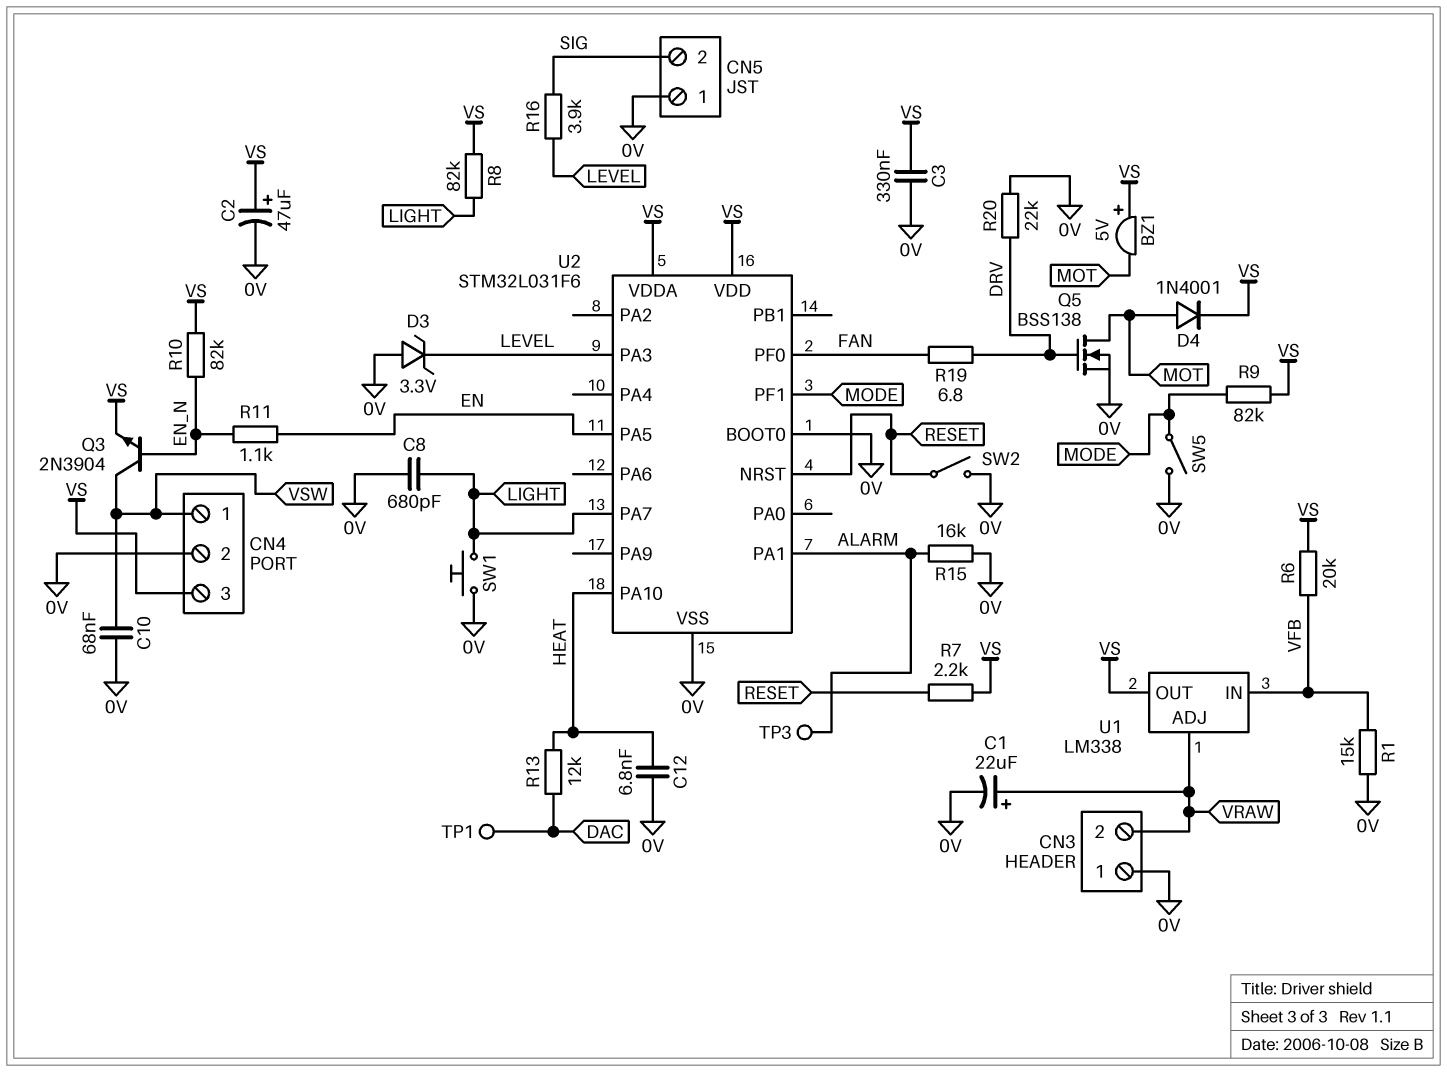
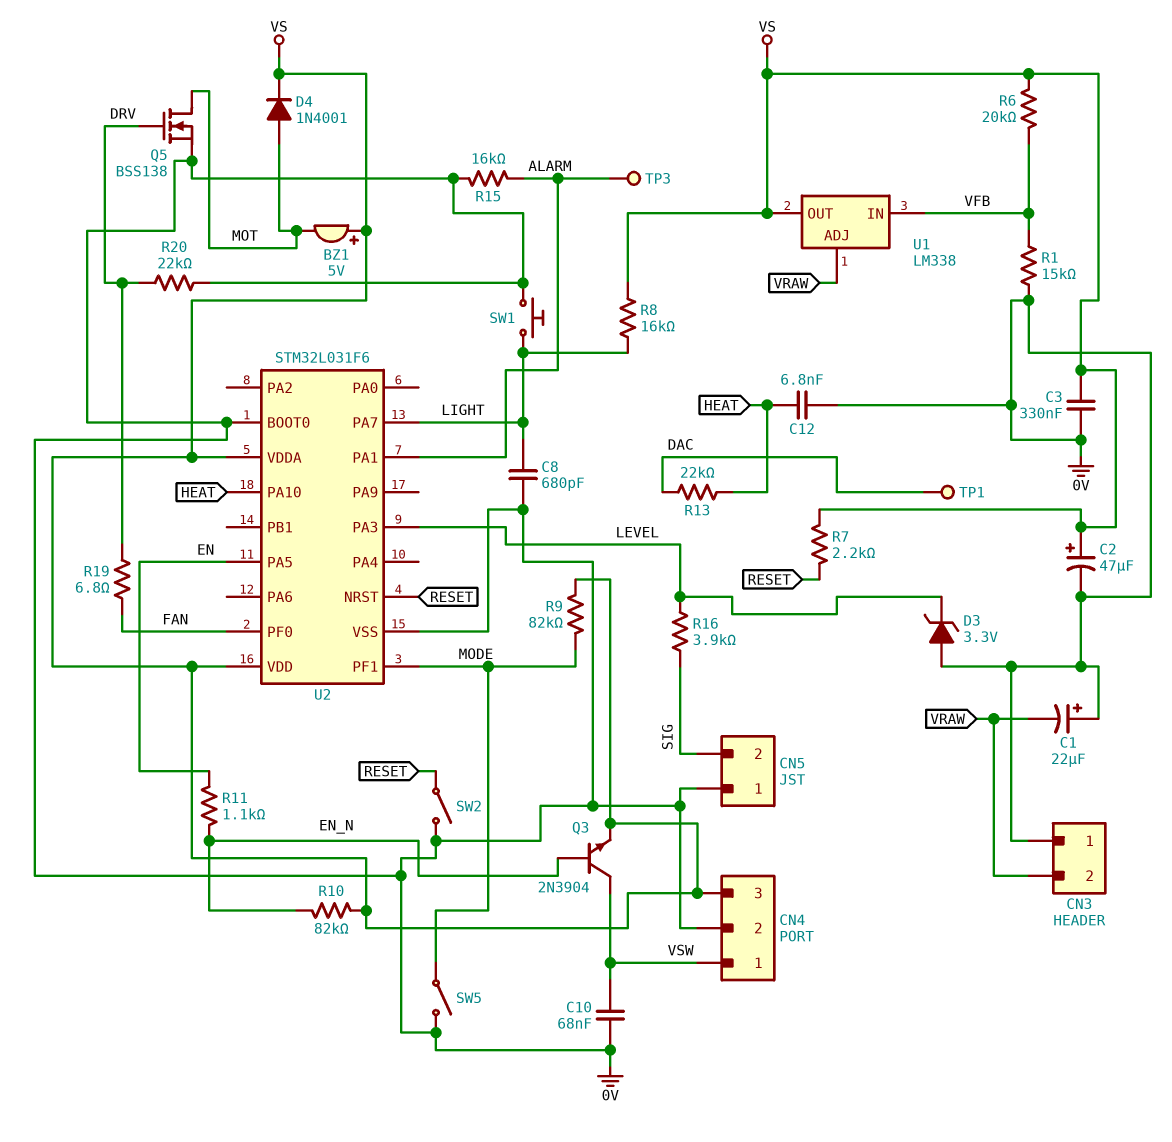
C1: 22uF (plus VRAW, minus 0V) -> 22uF (plus 0V, minus VRAW)
R8: 82k (LIGHT, VS) -> 16k (LIGHT, VS)
R13: 12k (DAC, HEAT) -> 22k (DAC, HEAT)

